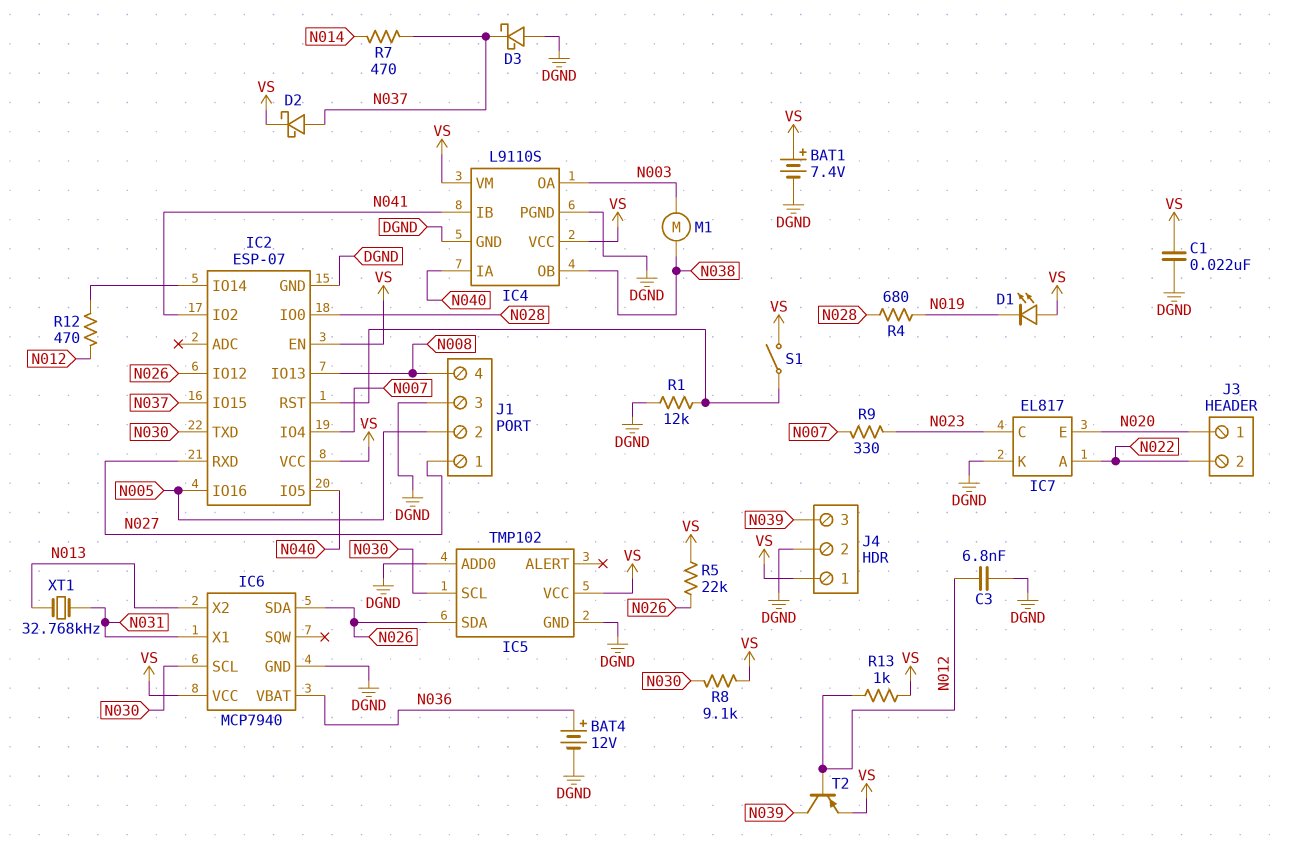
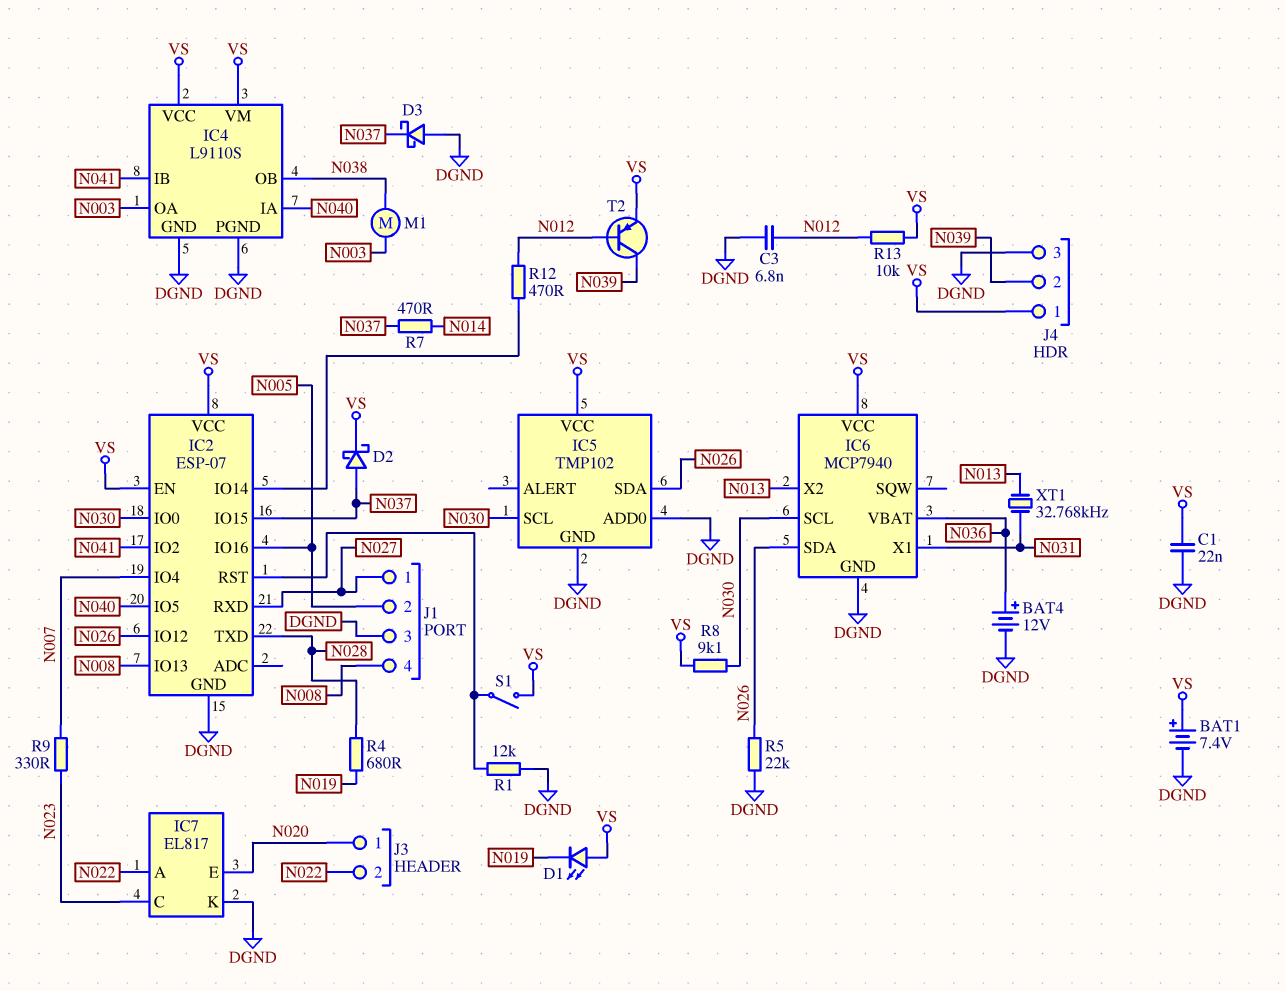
IC2 pin IO0: N028 -> N030
IC2 pin TXD: N030 -> N028
J4 pin 2: DGND -> N039
J4 pin 3: N039 -> DGND
R5: 22k (N026, VS) -> 22k (DGND, N026)
R13: 1k (N012, VS) -> 10k (N012, VS)

